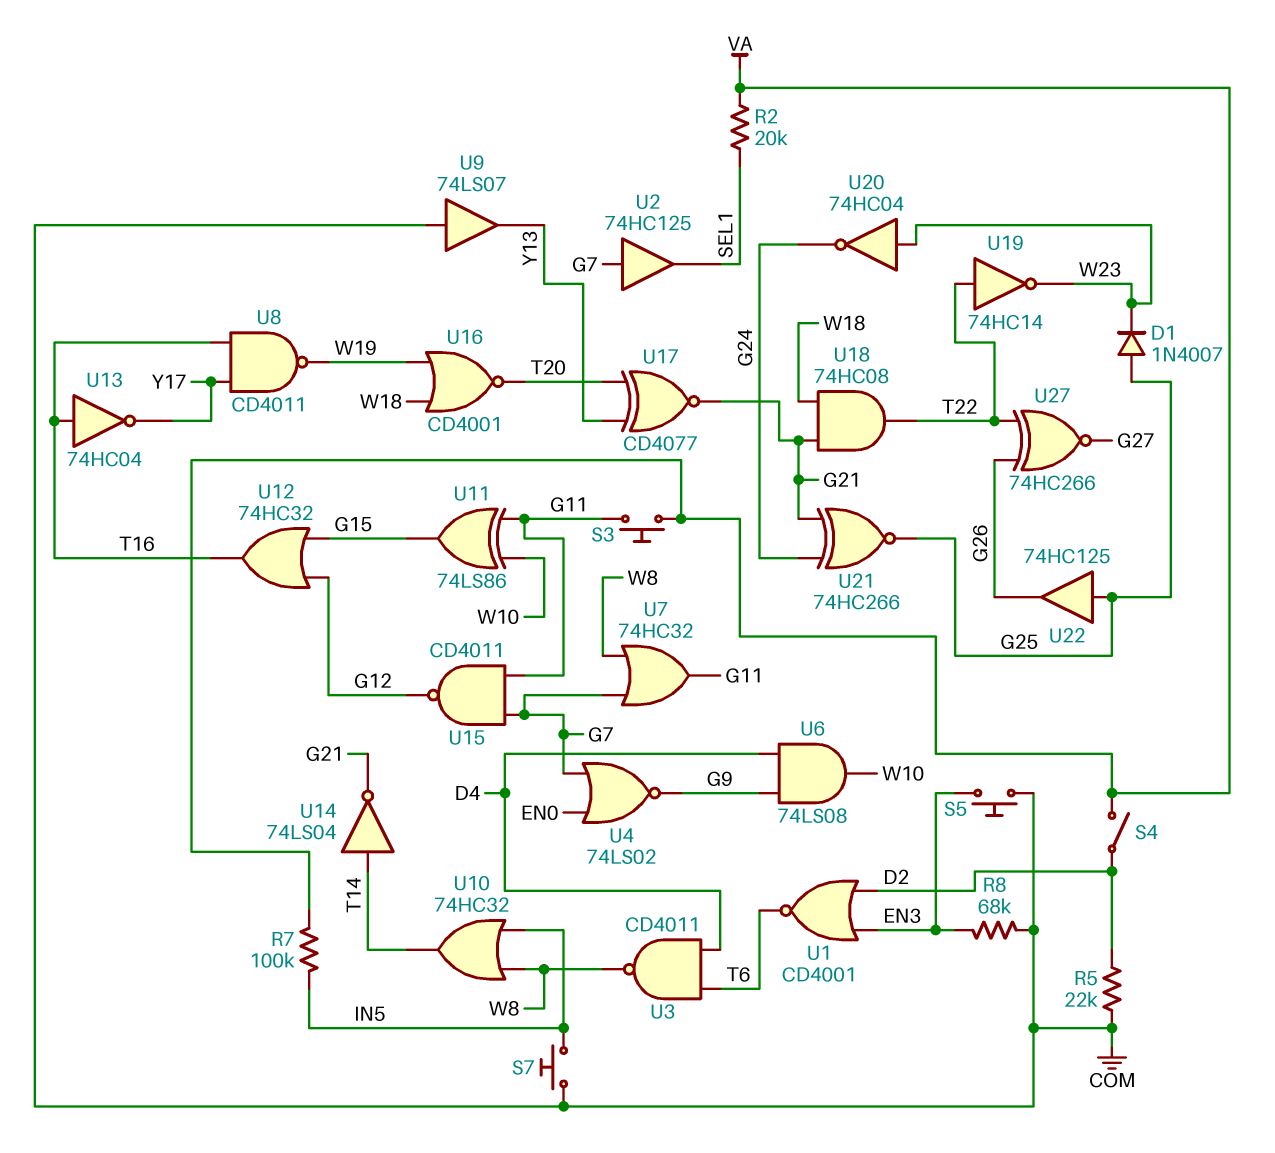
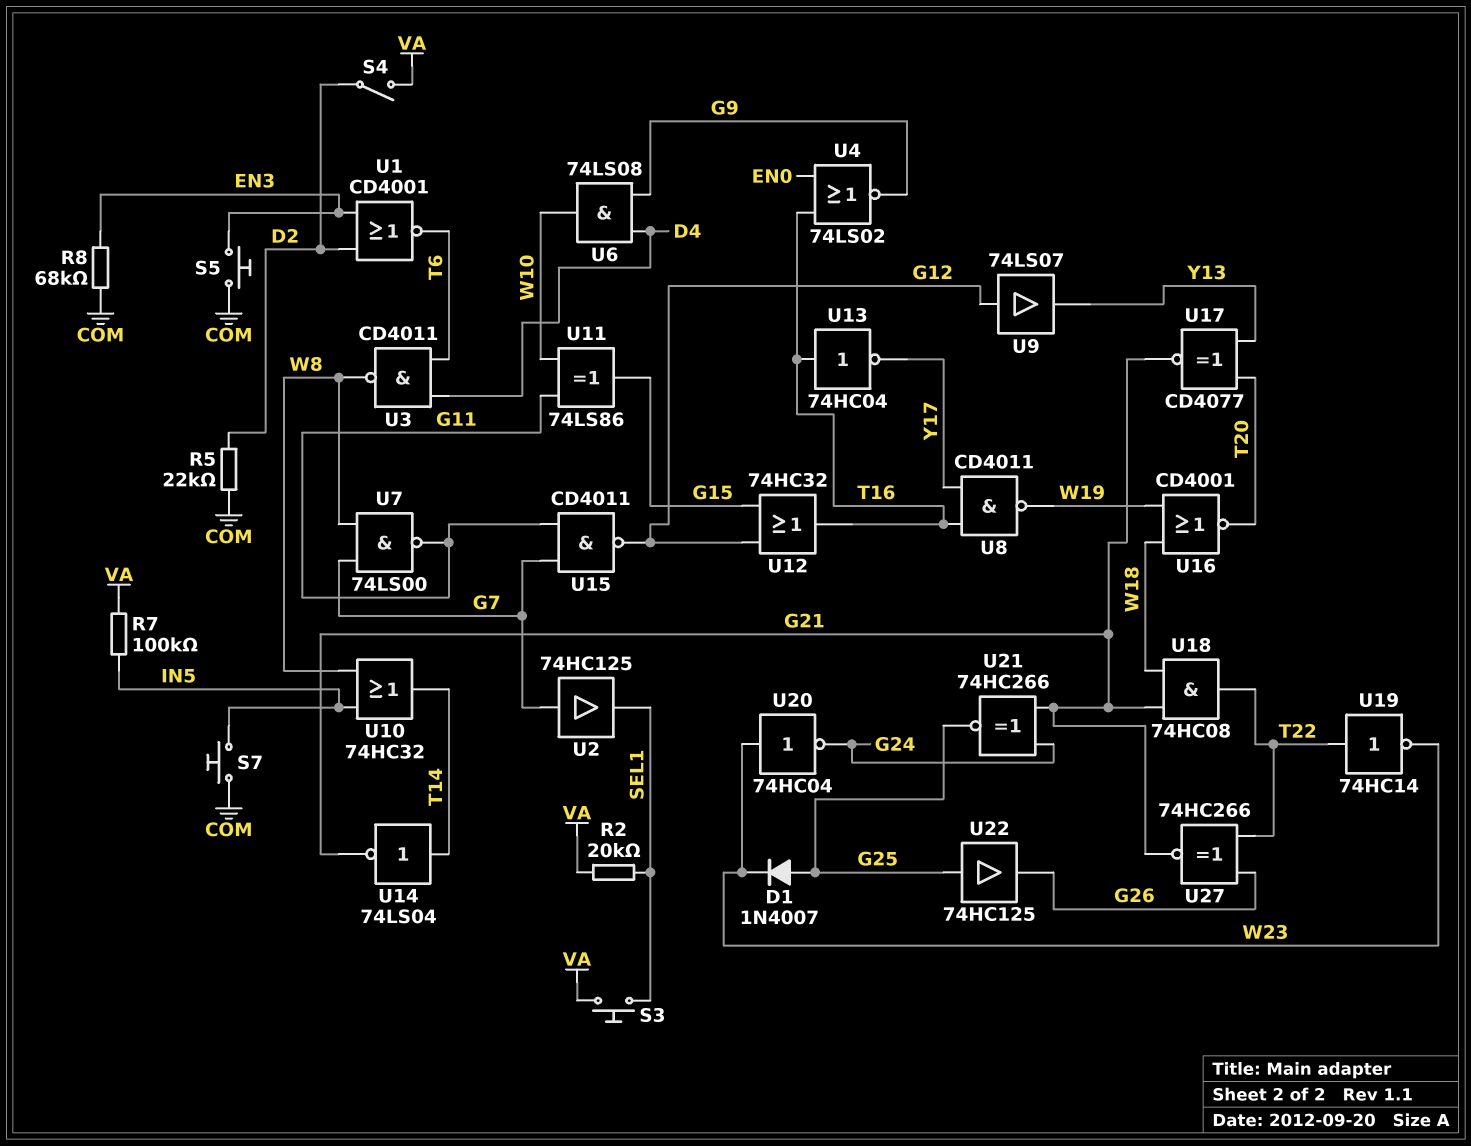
S3: button (G11, VA) -> button (SEL1, VA)
U4: NOR 74LS02 (in EN0, in G7, out G9) -> NOR 74LS02 (in EN0, in T16, out G9)
U7: OR 74HC32 (in G7, in W8, out G11) -> NAND 74LS00 (in G7, in W8, out G11)
U9: buffer 74LS07 (in COM, out Y13) -> buffer 74LS07 (in G12, out Y13)
U27: XNOR 74HC266 (in G26, in T22, out G27) -> XNOR 74HC266 (in G26, in T22, out G21)

